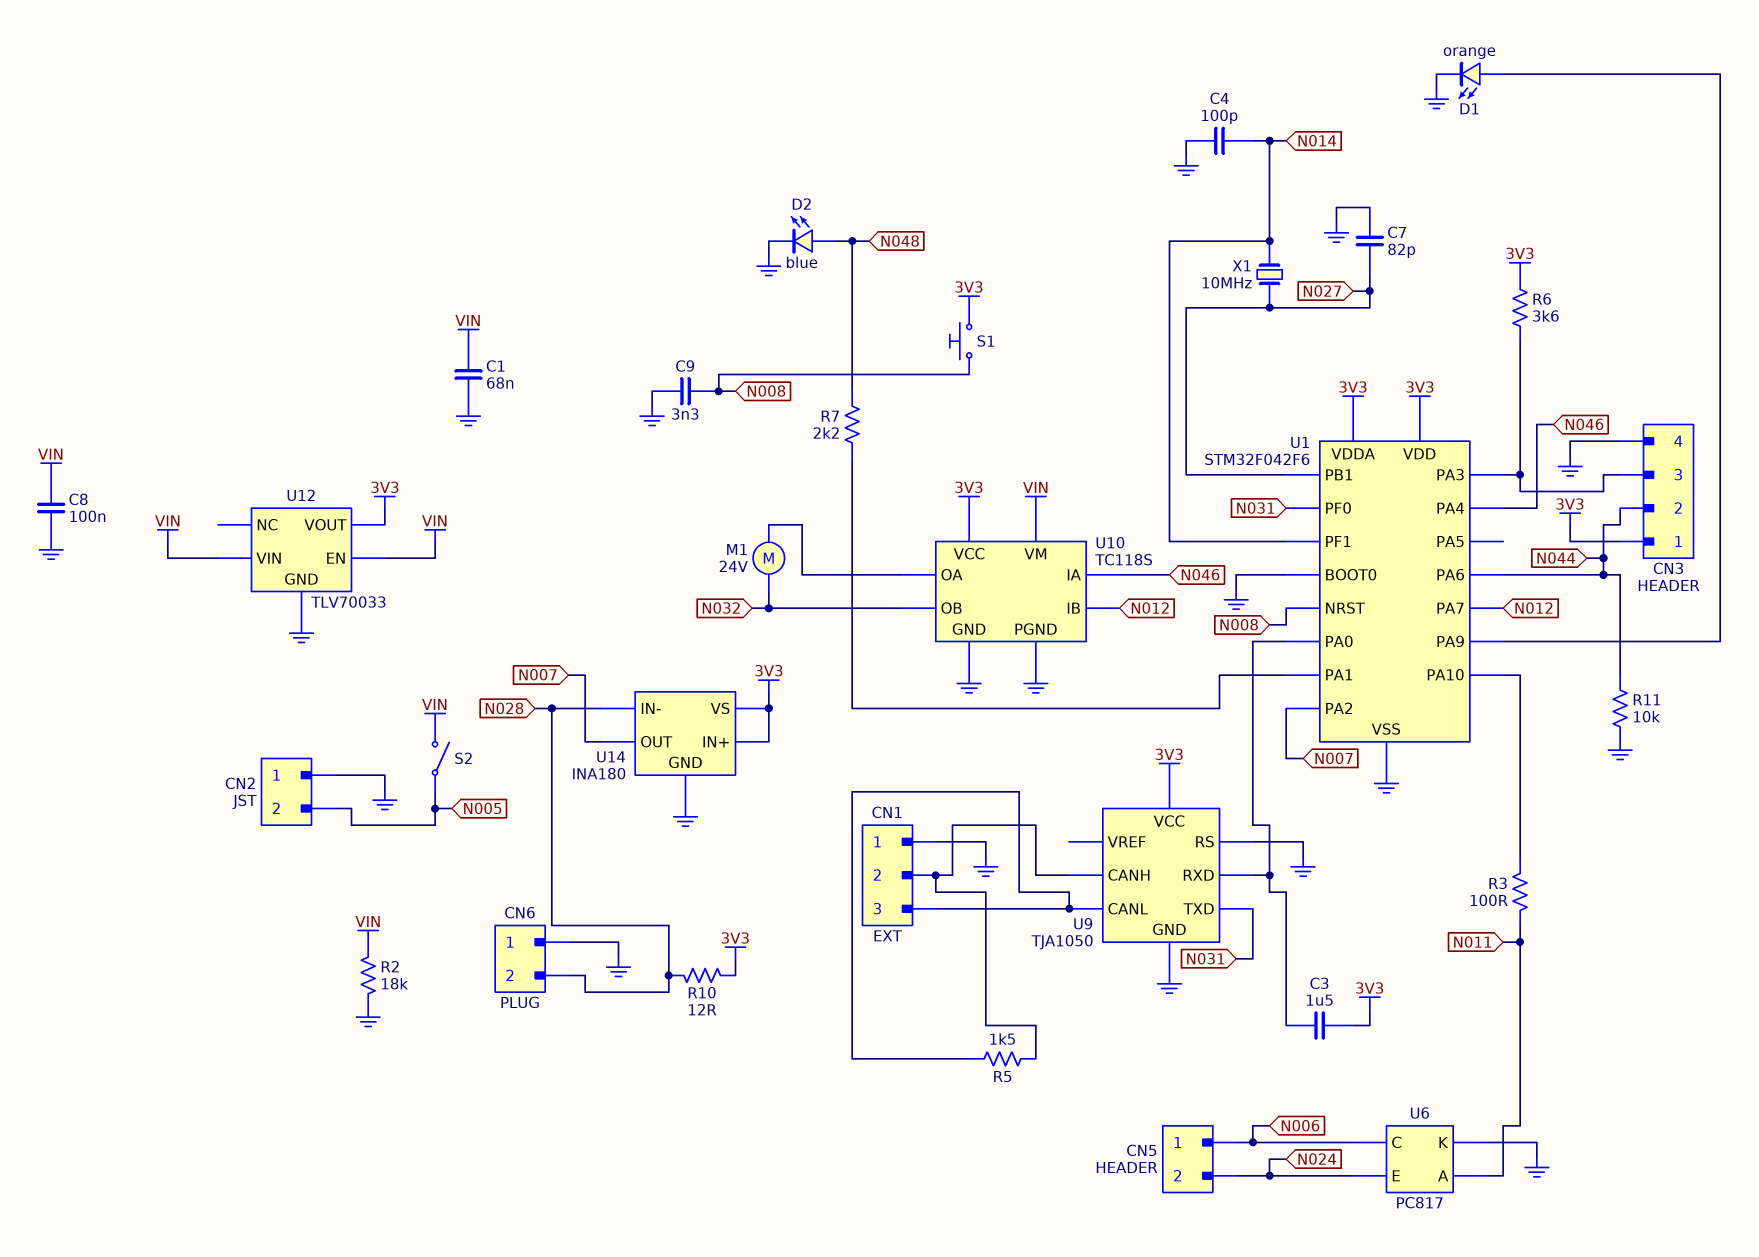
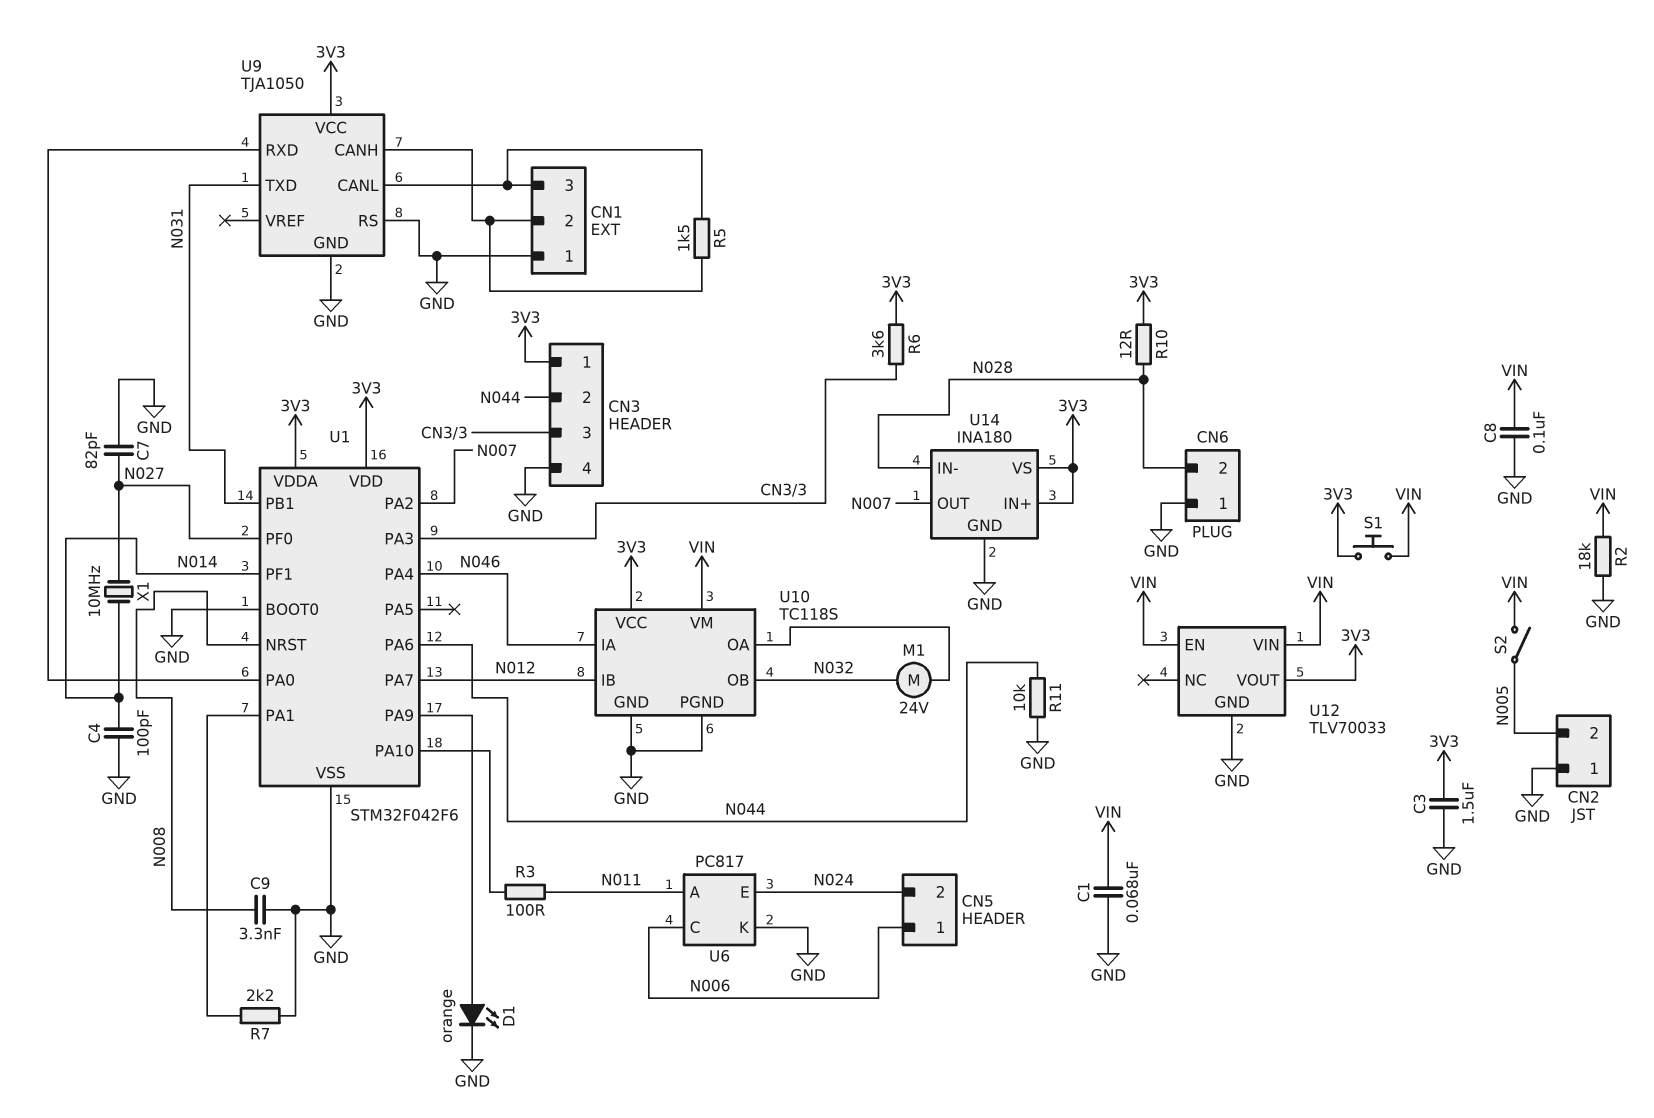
C3: 1.5uF (3V3, U1/PA0) -> 1.5uF (3V3, GND)
D2: LED blue (A N048, K GND) -> none
R7: 2.2k (N048, U1/PA1) -> 2.2k (GND, U1/PA1)
S1: button (3V3, N008) -> button (3V3, VIN)
U1 pin PB1: N027 -> N031
U1 pin PF0: N031 -> N027

